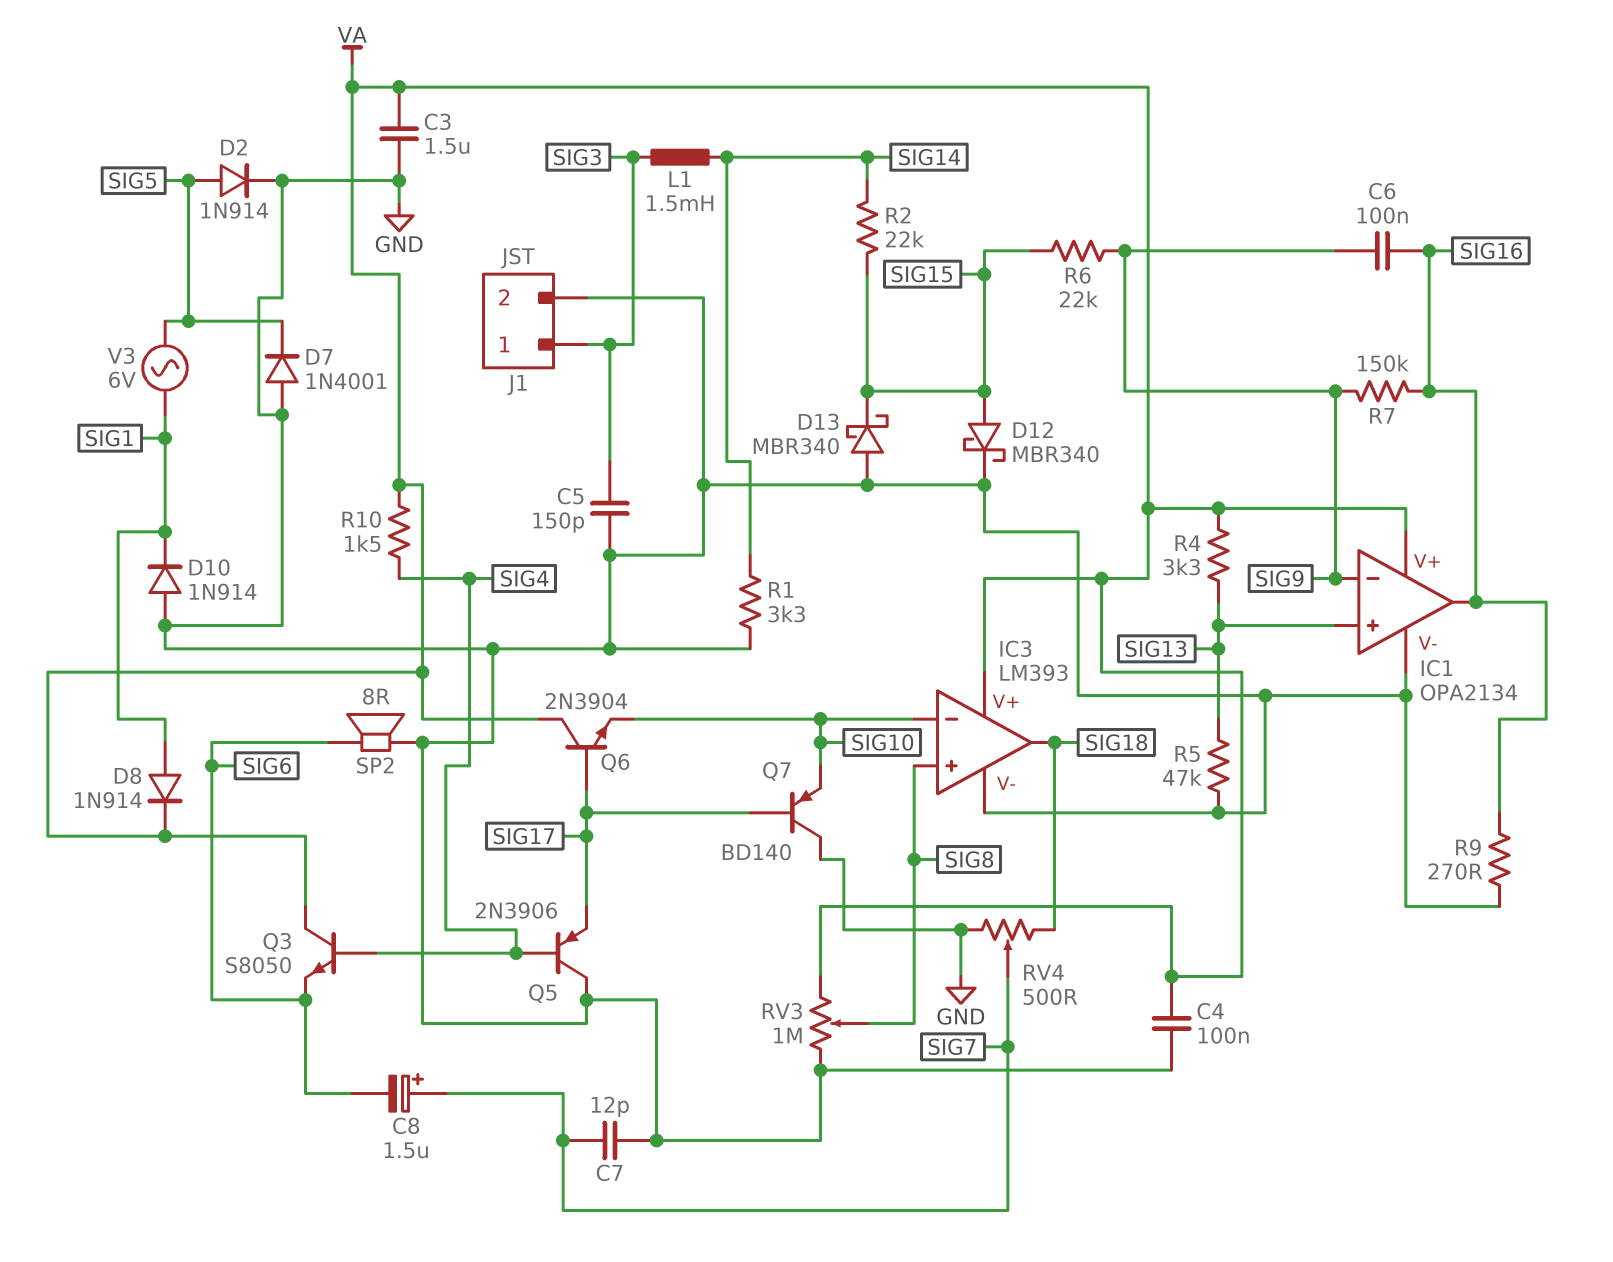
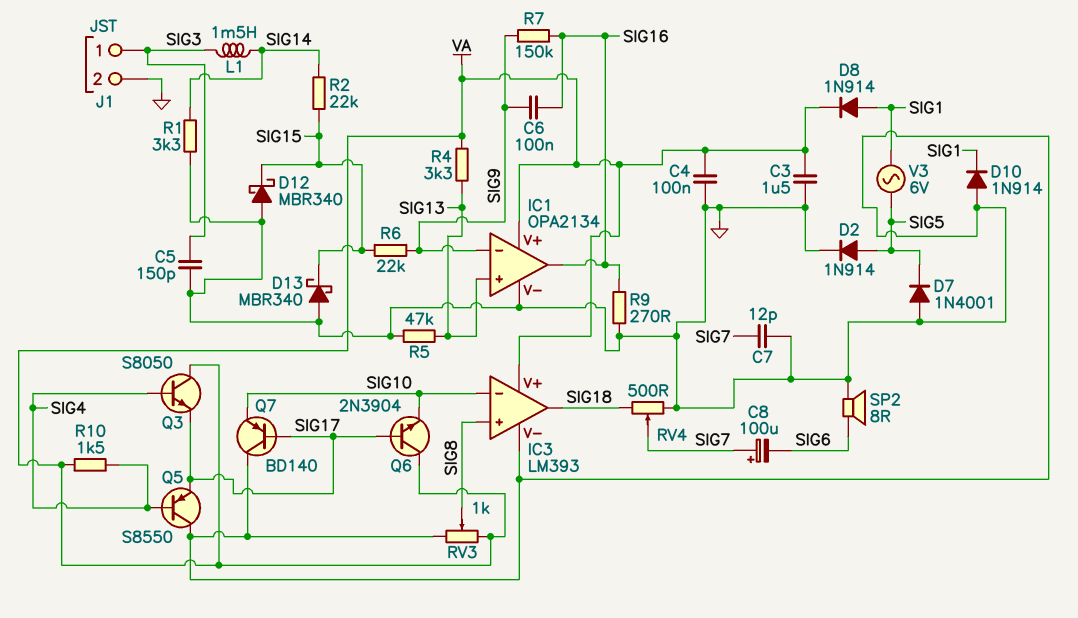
C8: 1.5uF (plus SIG7, minus SIG6) -> 100uF (plus SIG7, minus SIG6)
D12: schottky MBR340 (A SIG15, K GND) -> schottky MBR340 (A GND, K SIG15)
Q3: NPN S8050 (B SIG4, C VA, E SIG6) -> NPN S8050 (B SIG4, C VA, E SIG17)
Q5: PNP 2N3906 (B SIG4, C GND, E SIG17) -> PNP S8550 (B SIG4, C GND, E SIG17)
RV3: 1M (GND, VA, wiper SIG8) -> 1k (GND, VA, wiper SIG8)

